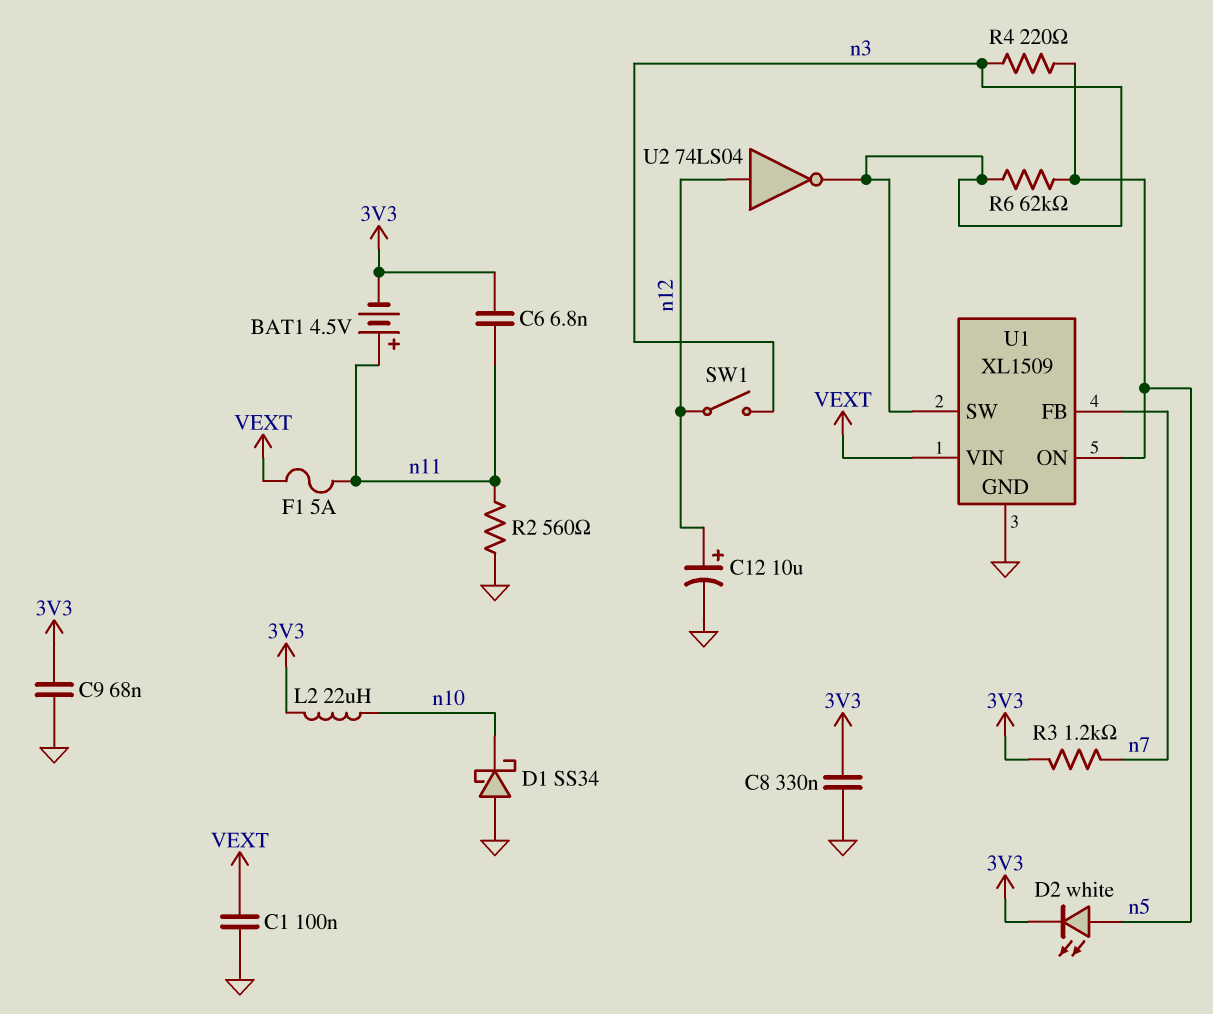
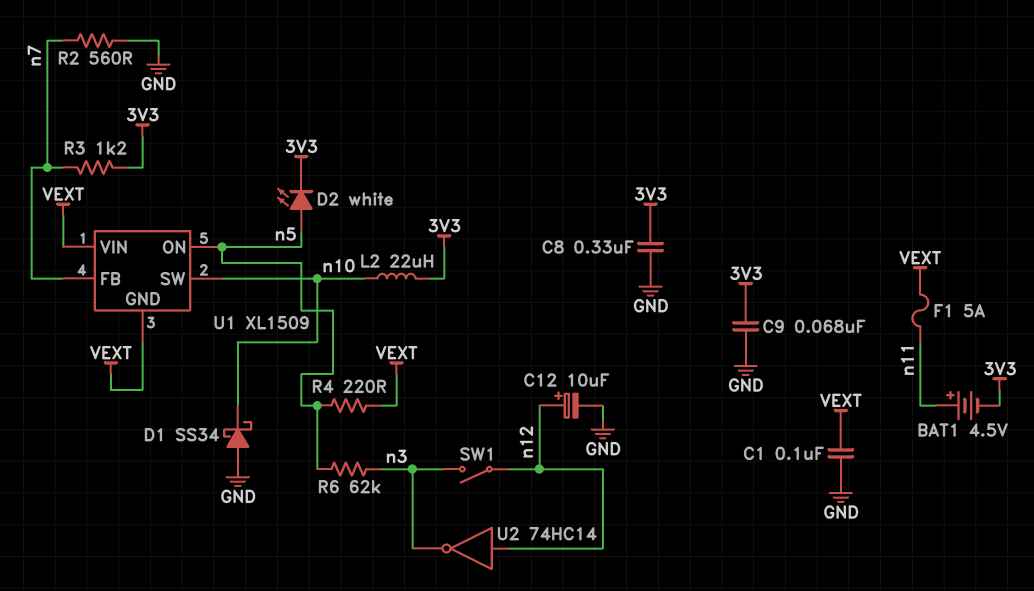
C6: 6.8nF (3V3, n11) -> none
R2: 560 (GND, n11) -> 560 (GND, n7)
R4: 220 (n3, n5) -> 220 (VEXT, n5)
U1 pin GND: GND -> VEXT
U1 pin SW: n3 -> n10
U2: NOT 74LS04 (in n12, out n3) -> NOT 74HC14 (in n12, out n3)

